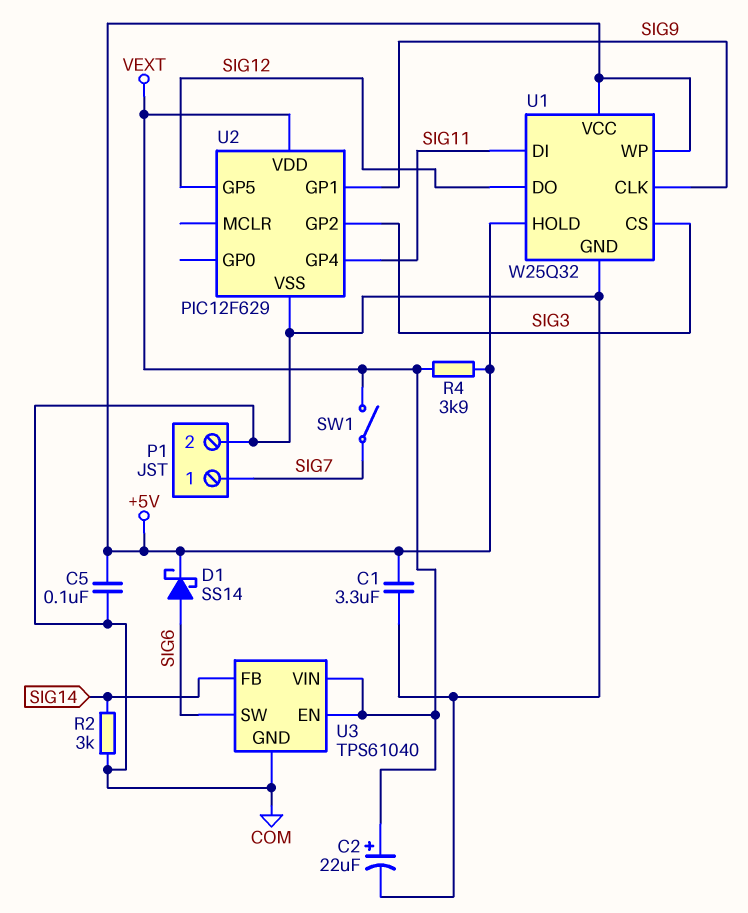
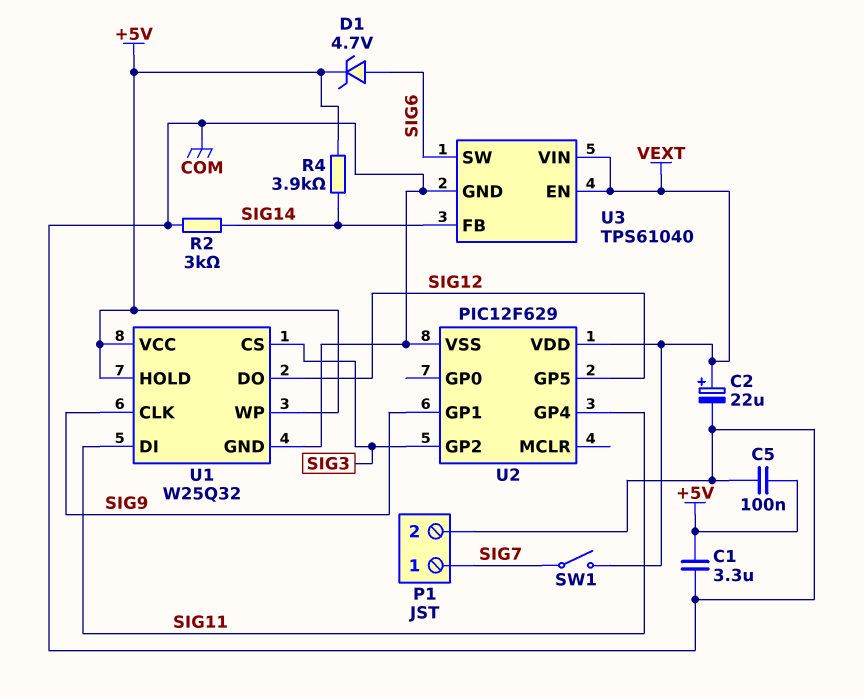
D1: schottky SS14 (A SIG6, K +5V) -> zener 4.7V (A SIG6, K +5V)
R4: 3.9k (+5V, VEXT) -> 3.9k (+5V, SIG14)

